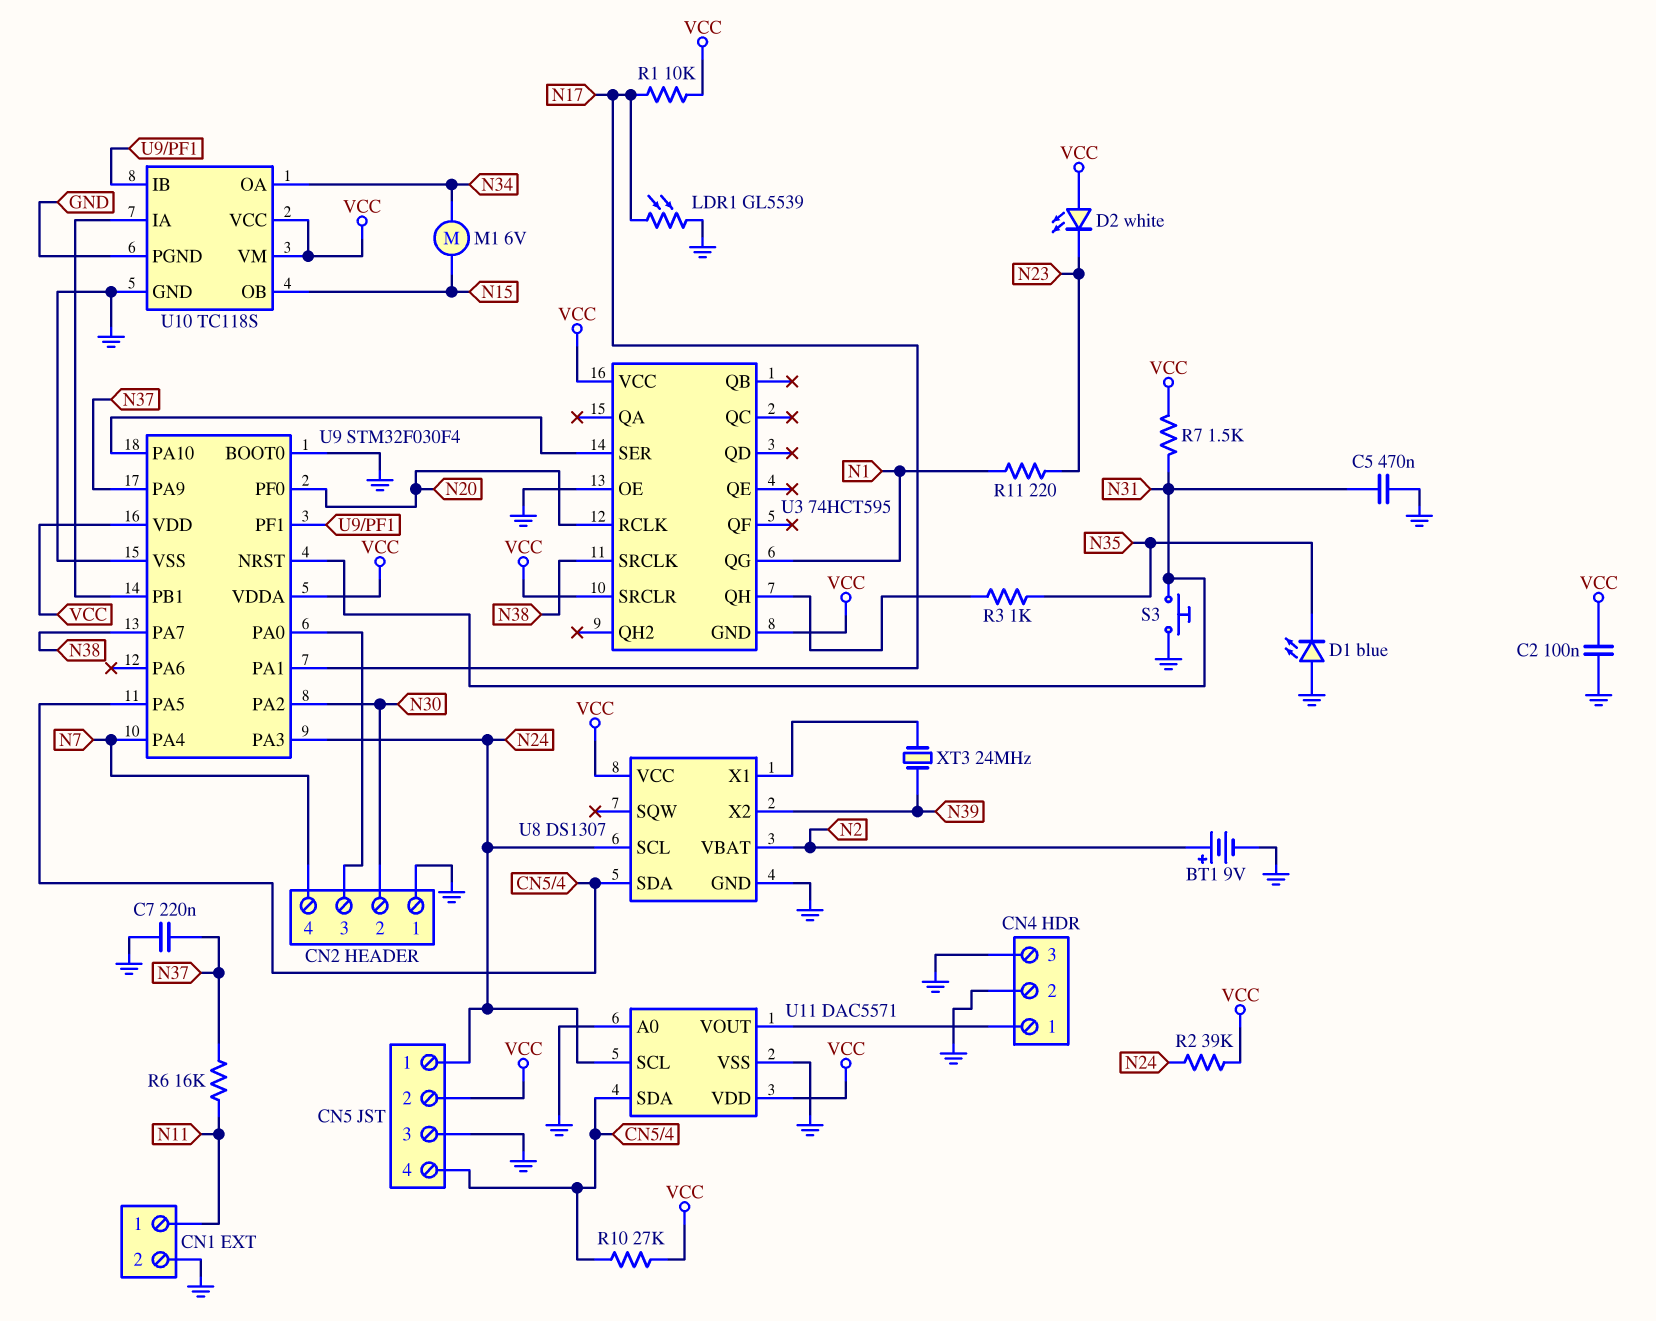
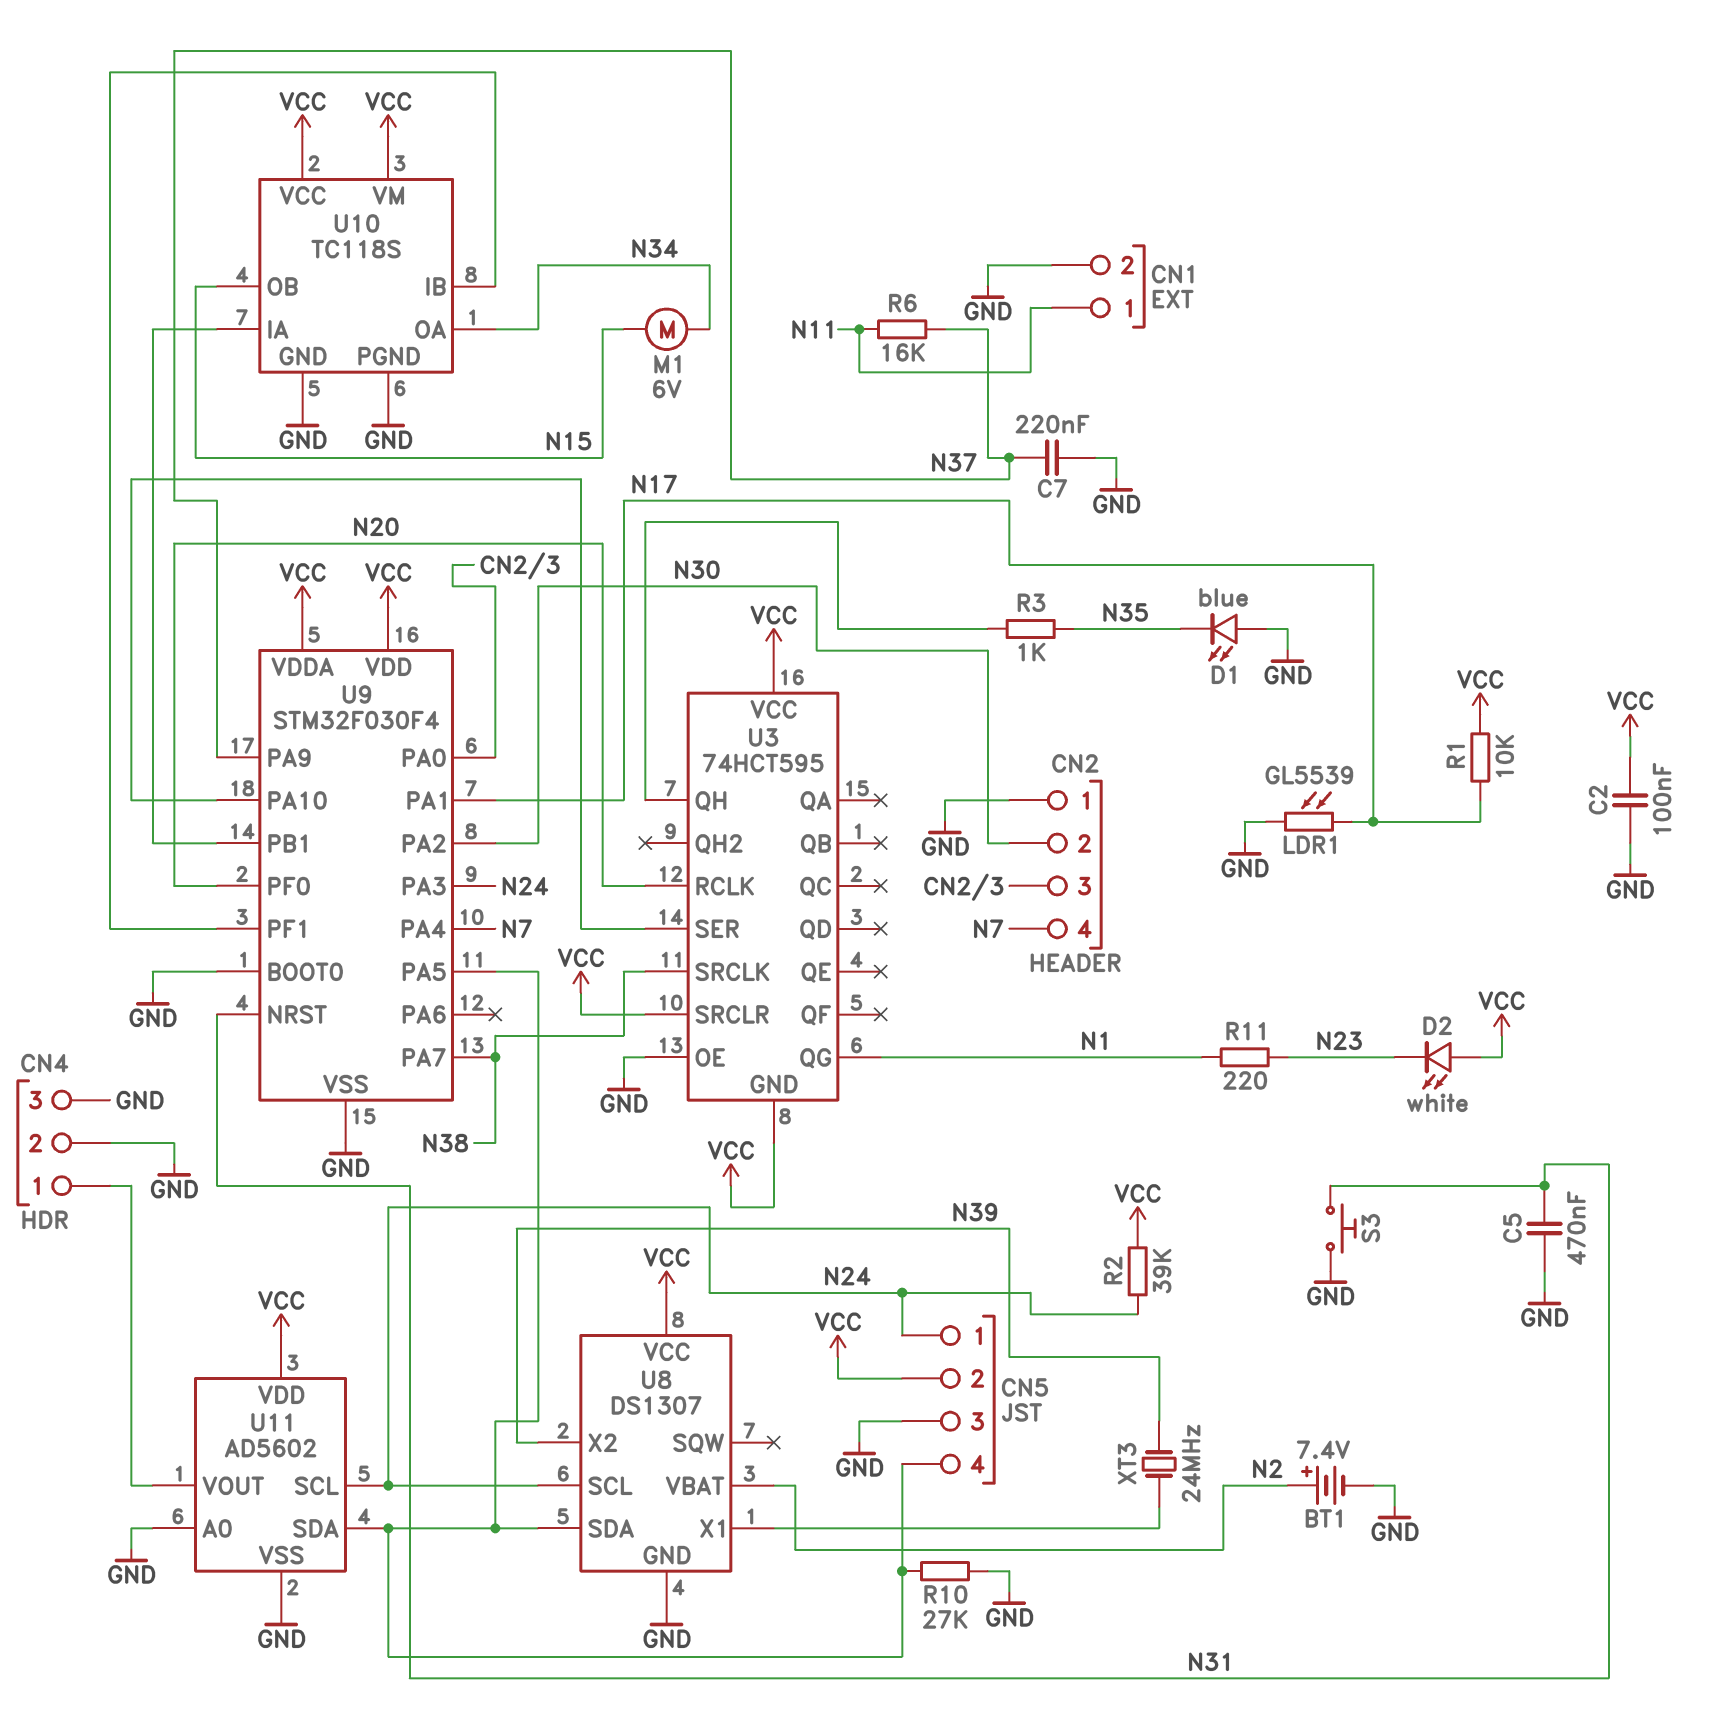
BT1: 9V (plus N2, minus GND) -> 7.4V (plus N2, minus GND)
R7: 1.5k (N31, VCC) -> none
R10: 27k (CN5/4, VCC) -> 27k (CN5/4, GND)
U11: DAC5571 -> AD5602

